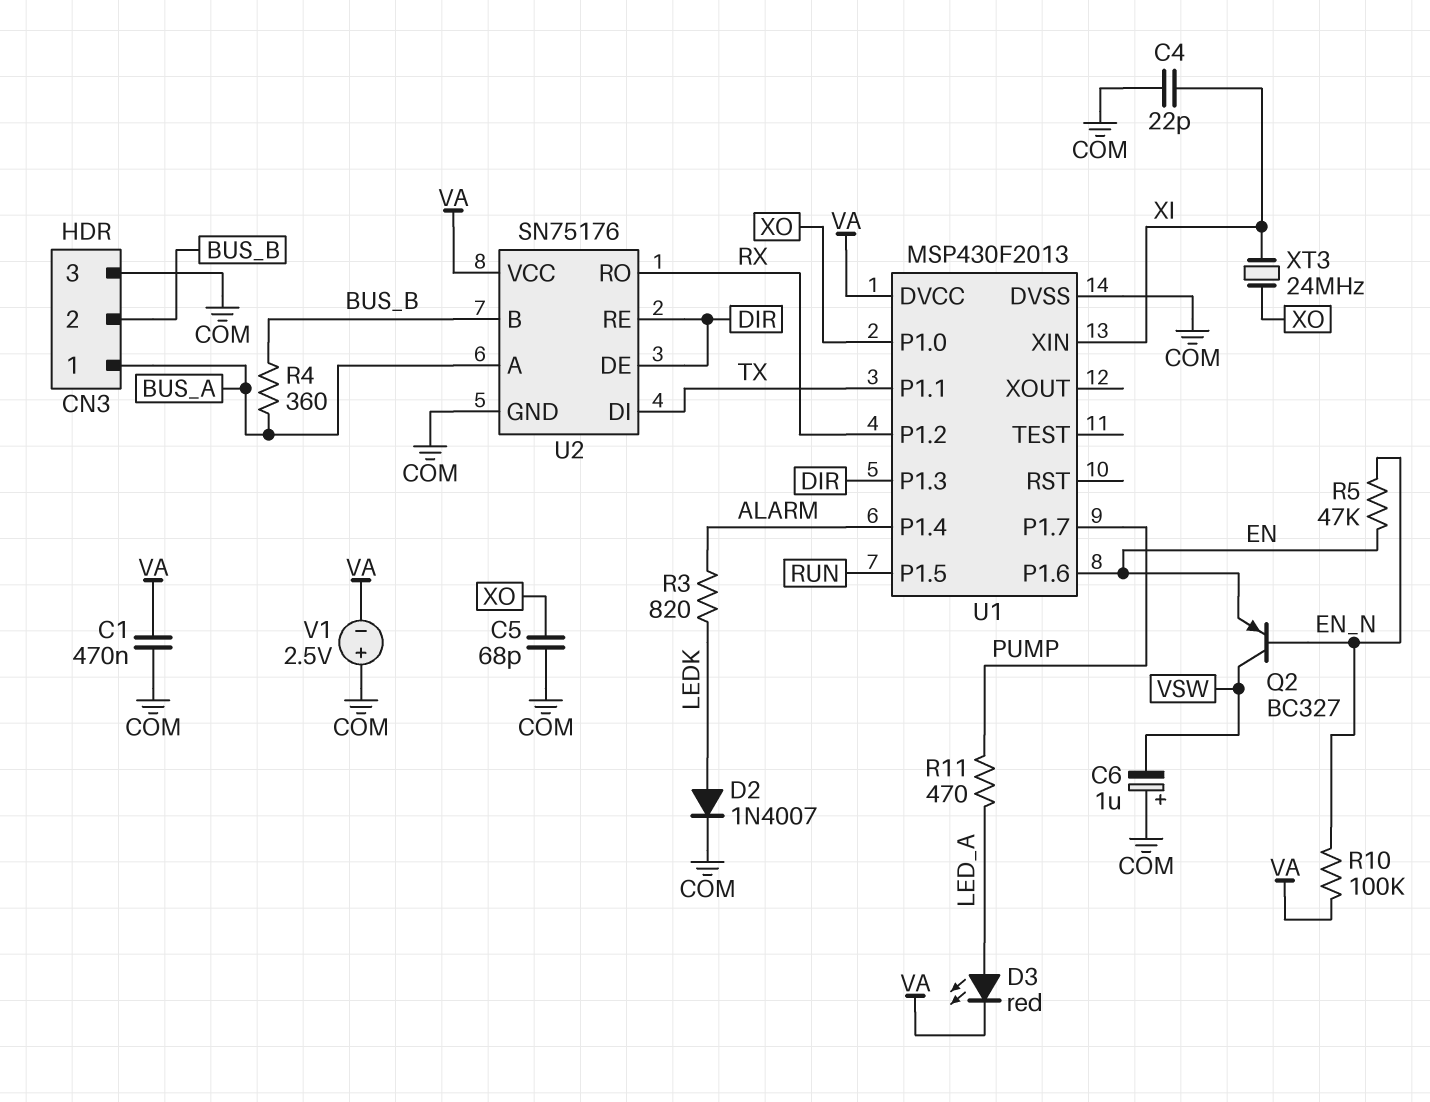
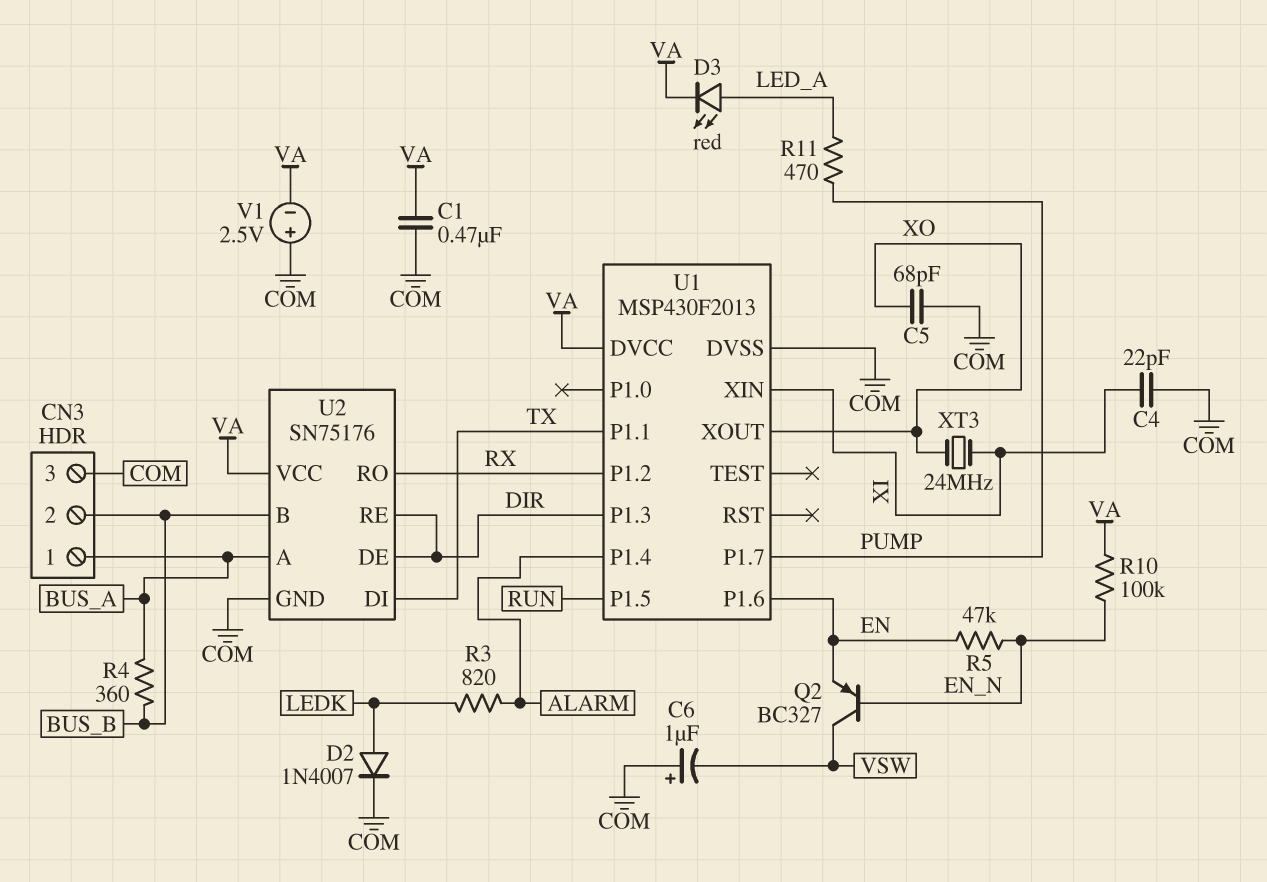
U1 pin P1.0: XO -> none
U1 pin XOUT: none -> XO

